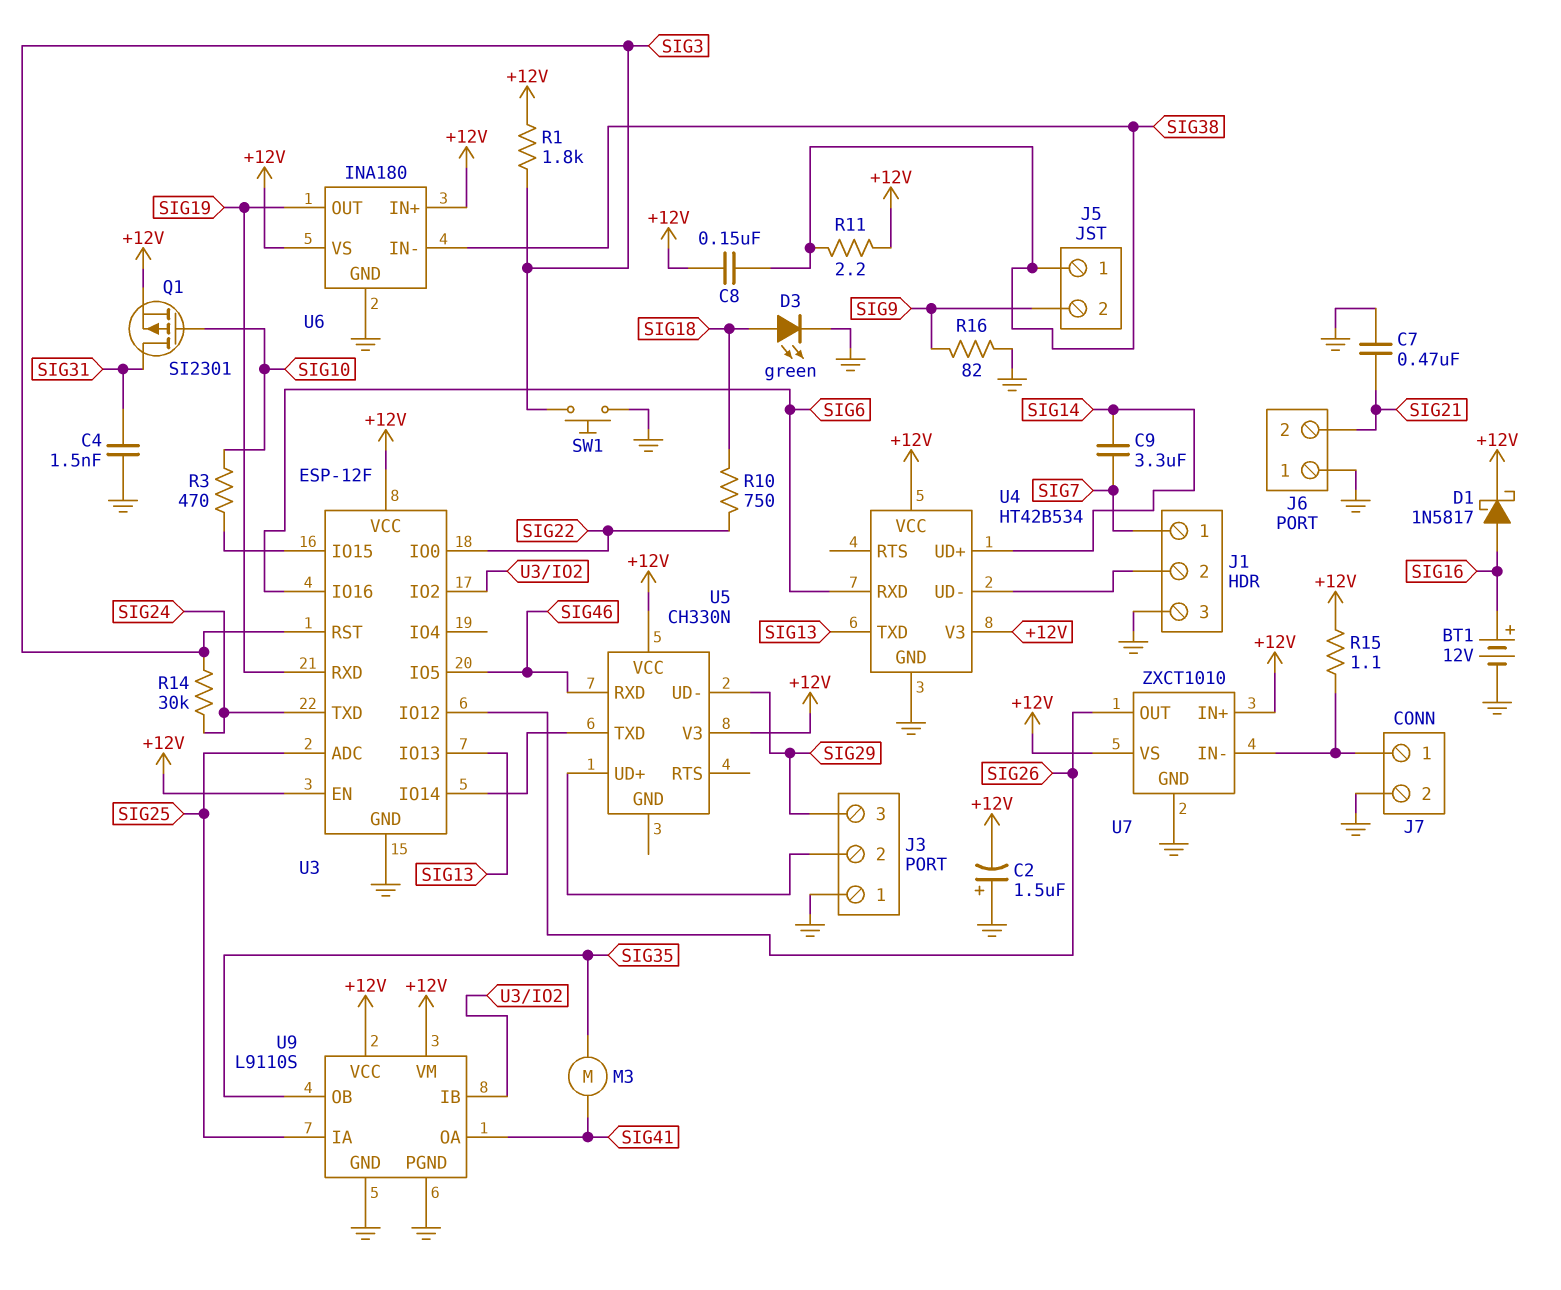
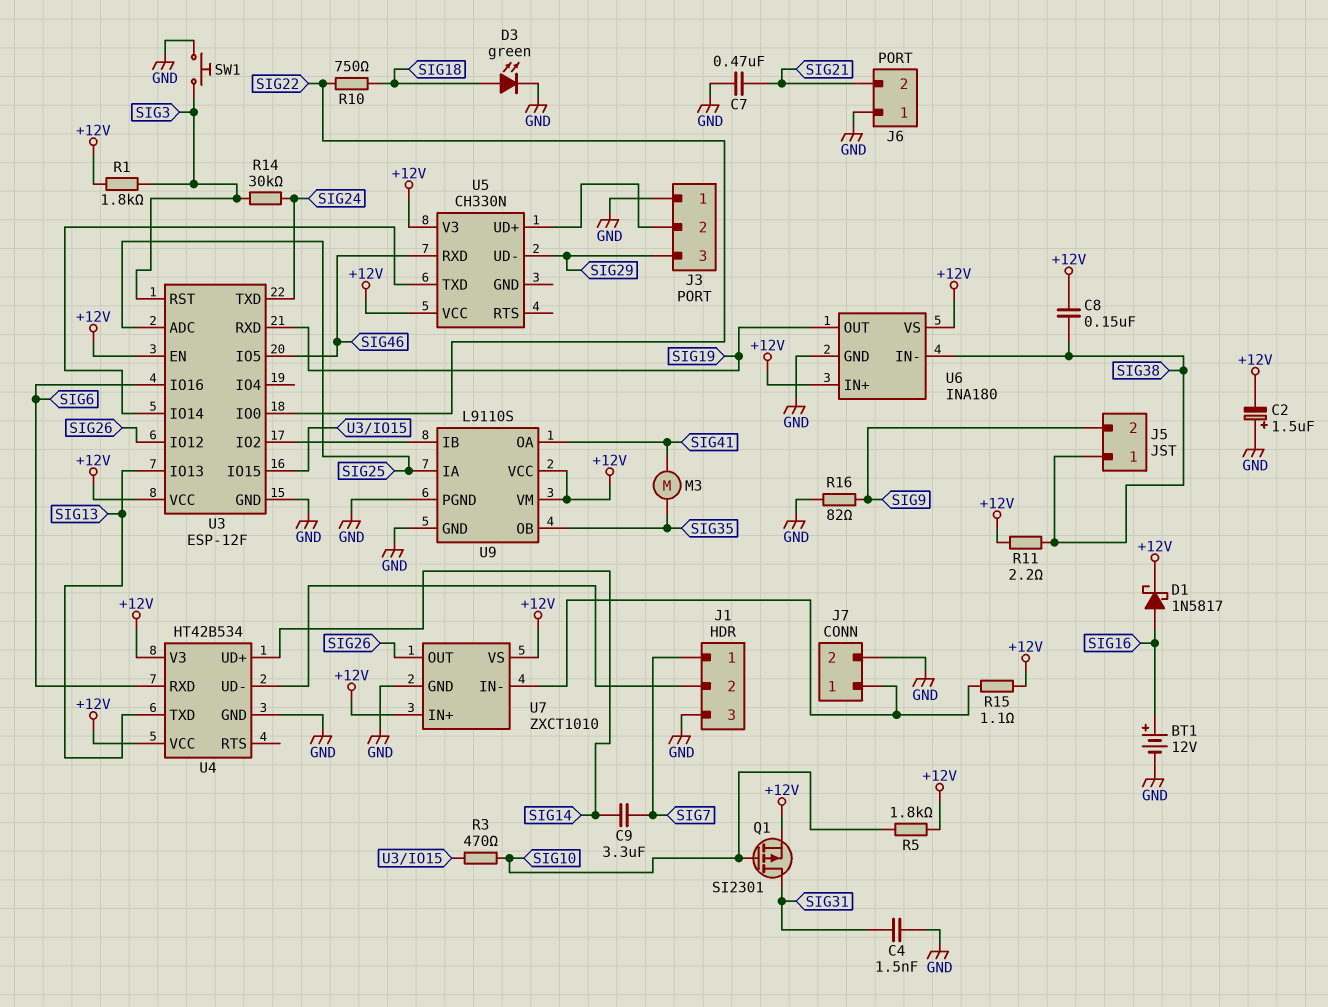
R5: none -> 1.8k (+12V, SIG10)

